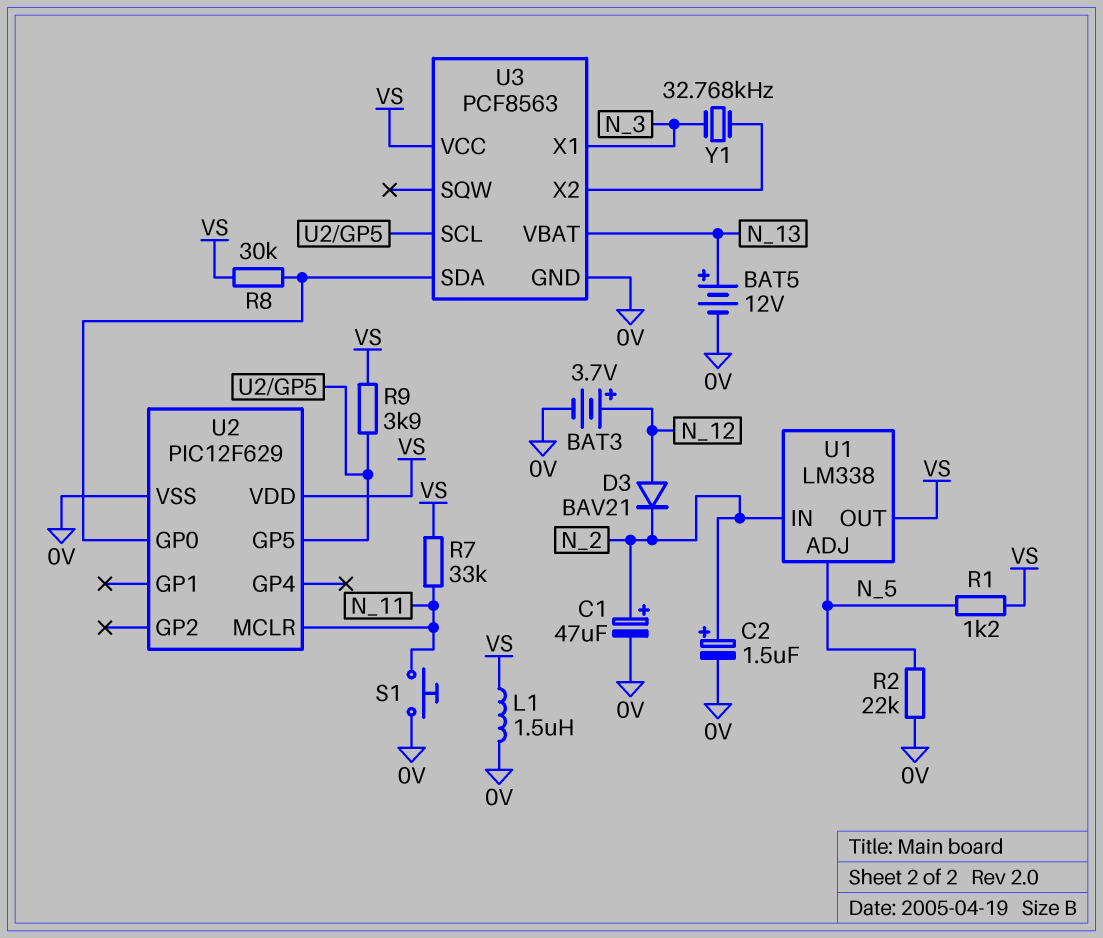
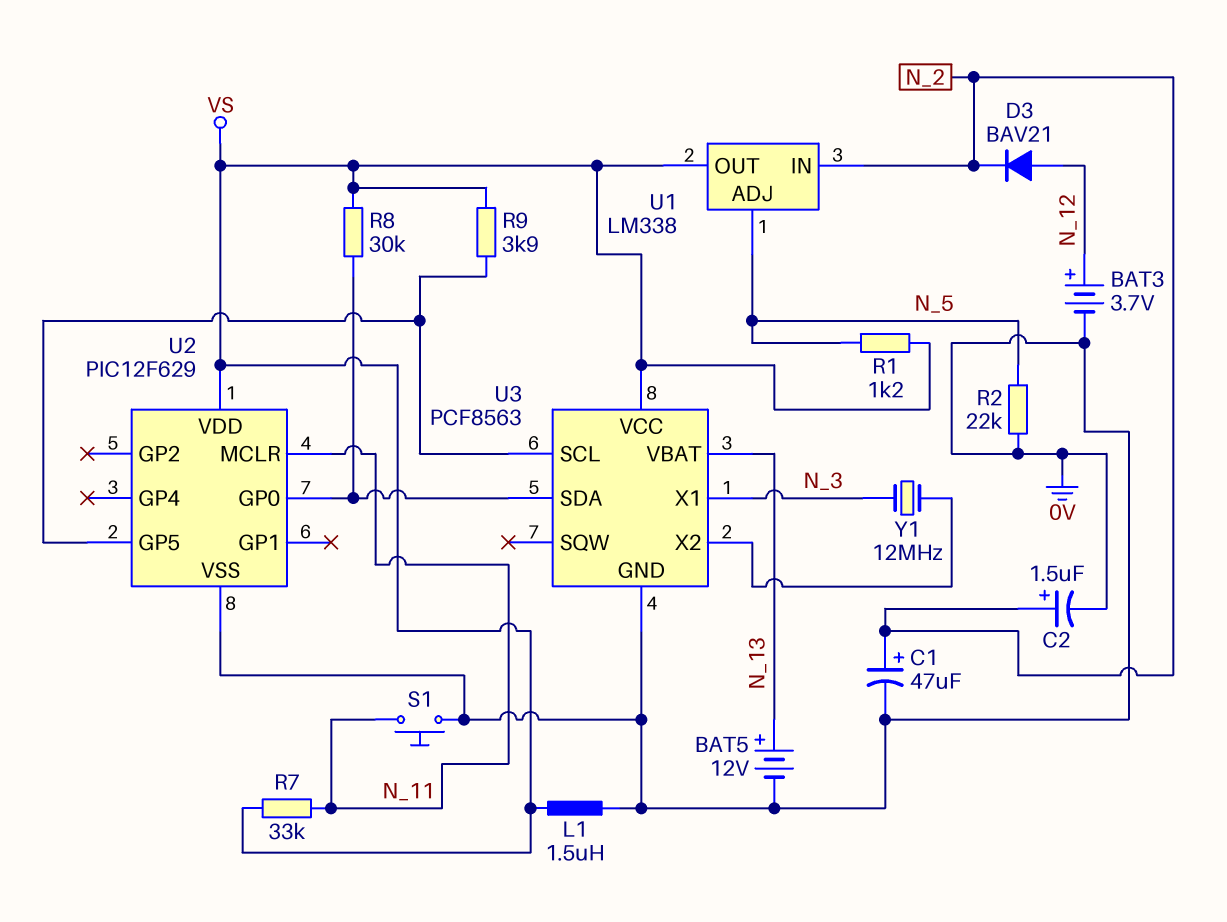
Y1: 32.768kHz (N_3, U3/X2) -> 12MHz (N_3, U3/X2)

